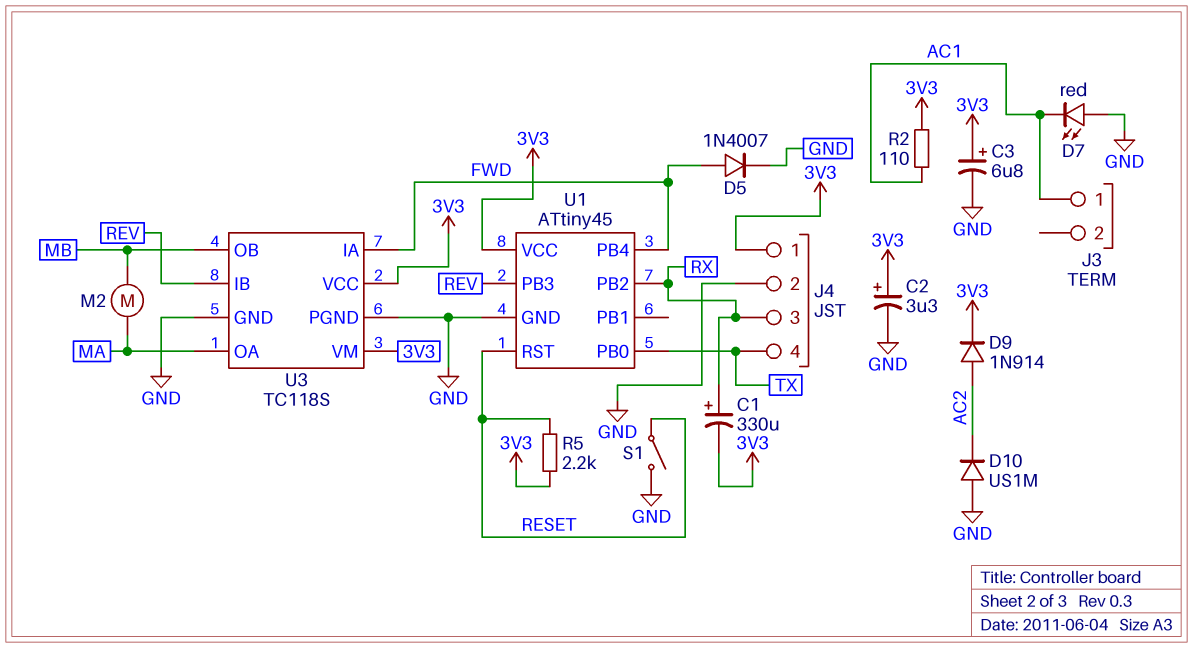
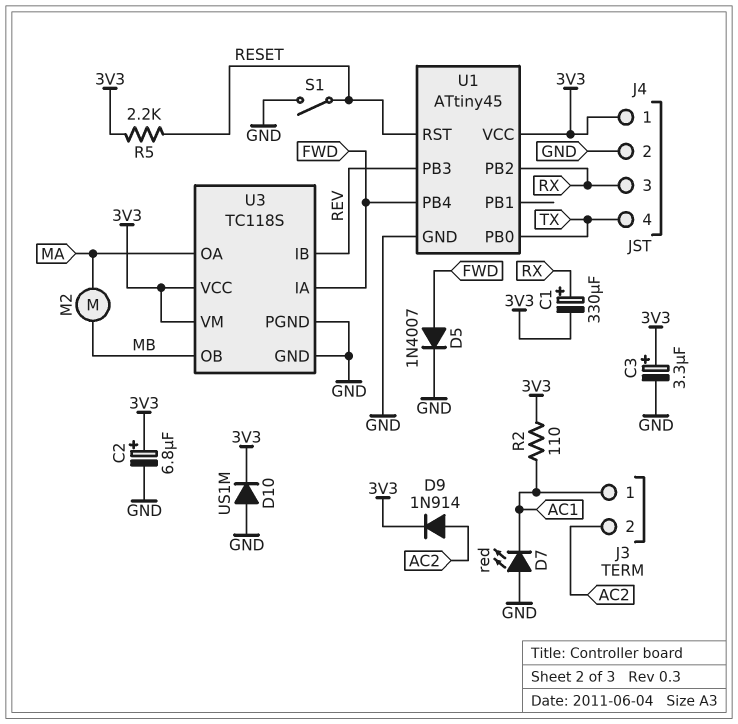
C2: 3.3uF (plus 3V3, minus GND) -> 6.8uF (plus 3V3, minus GND)
C3: 6.8uF (plus 3V3, minus GND) -> 3.3uF (plus 3V3, minus GND)
D10: diode US1M (A GND, K AC2) -> diode US1M (A GND, K 3V3)
J3 pin 2: none -> AC2

